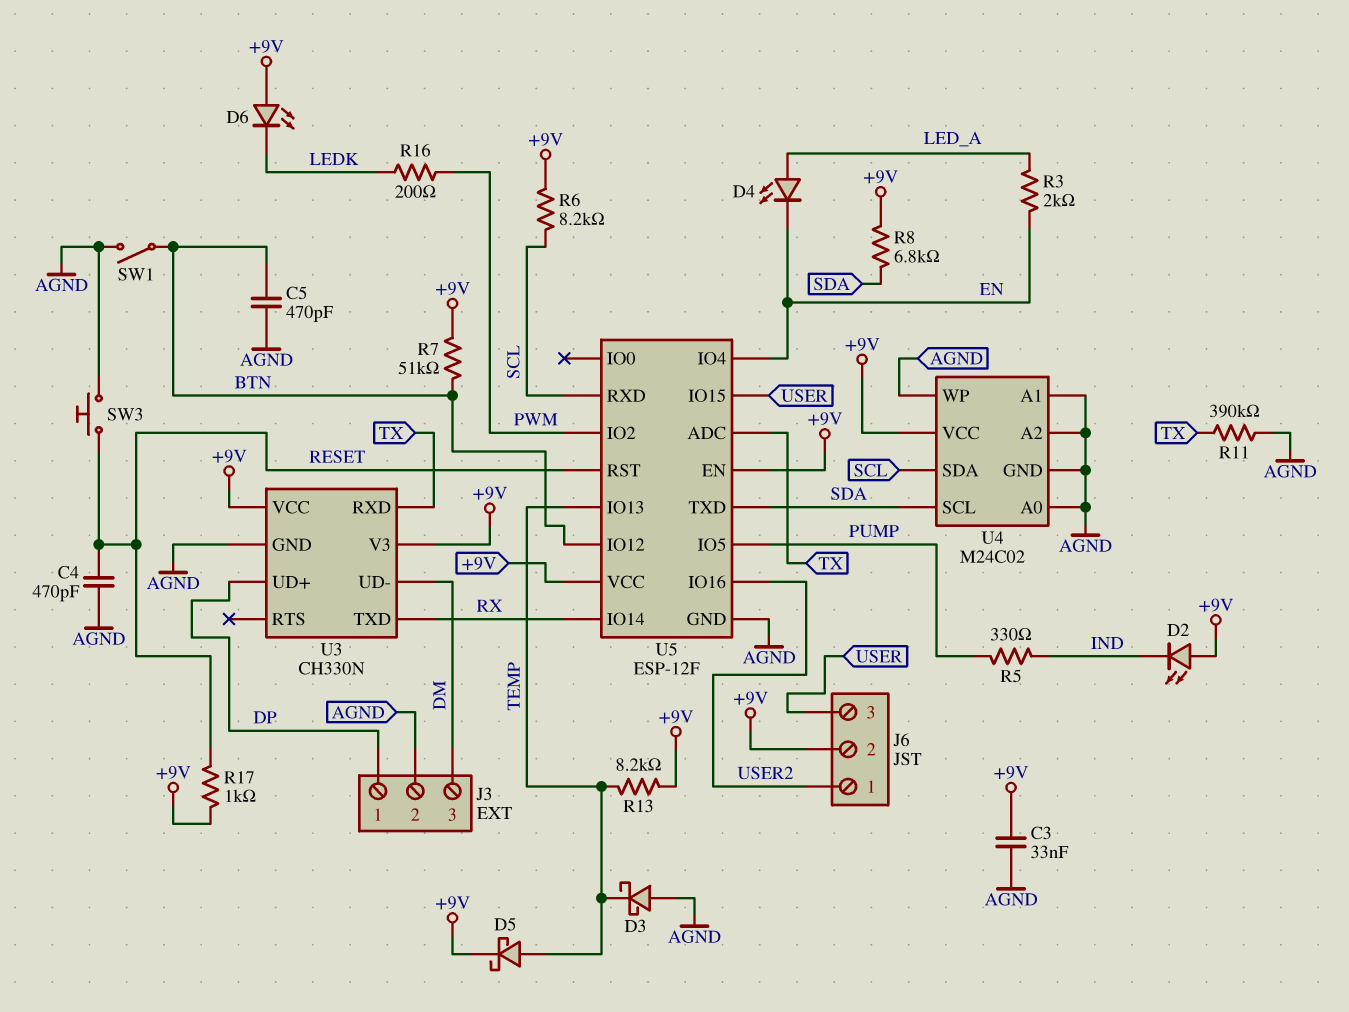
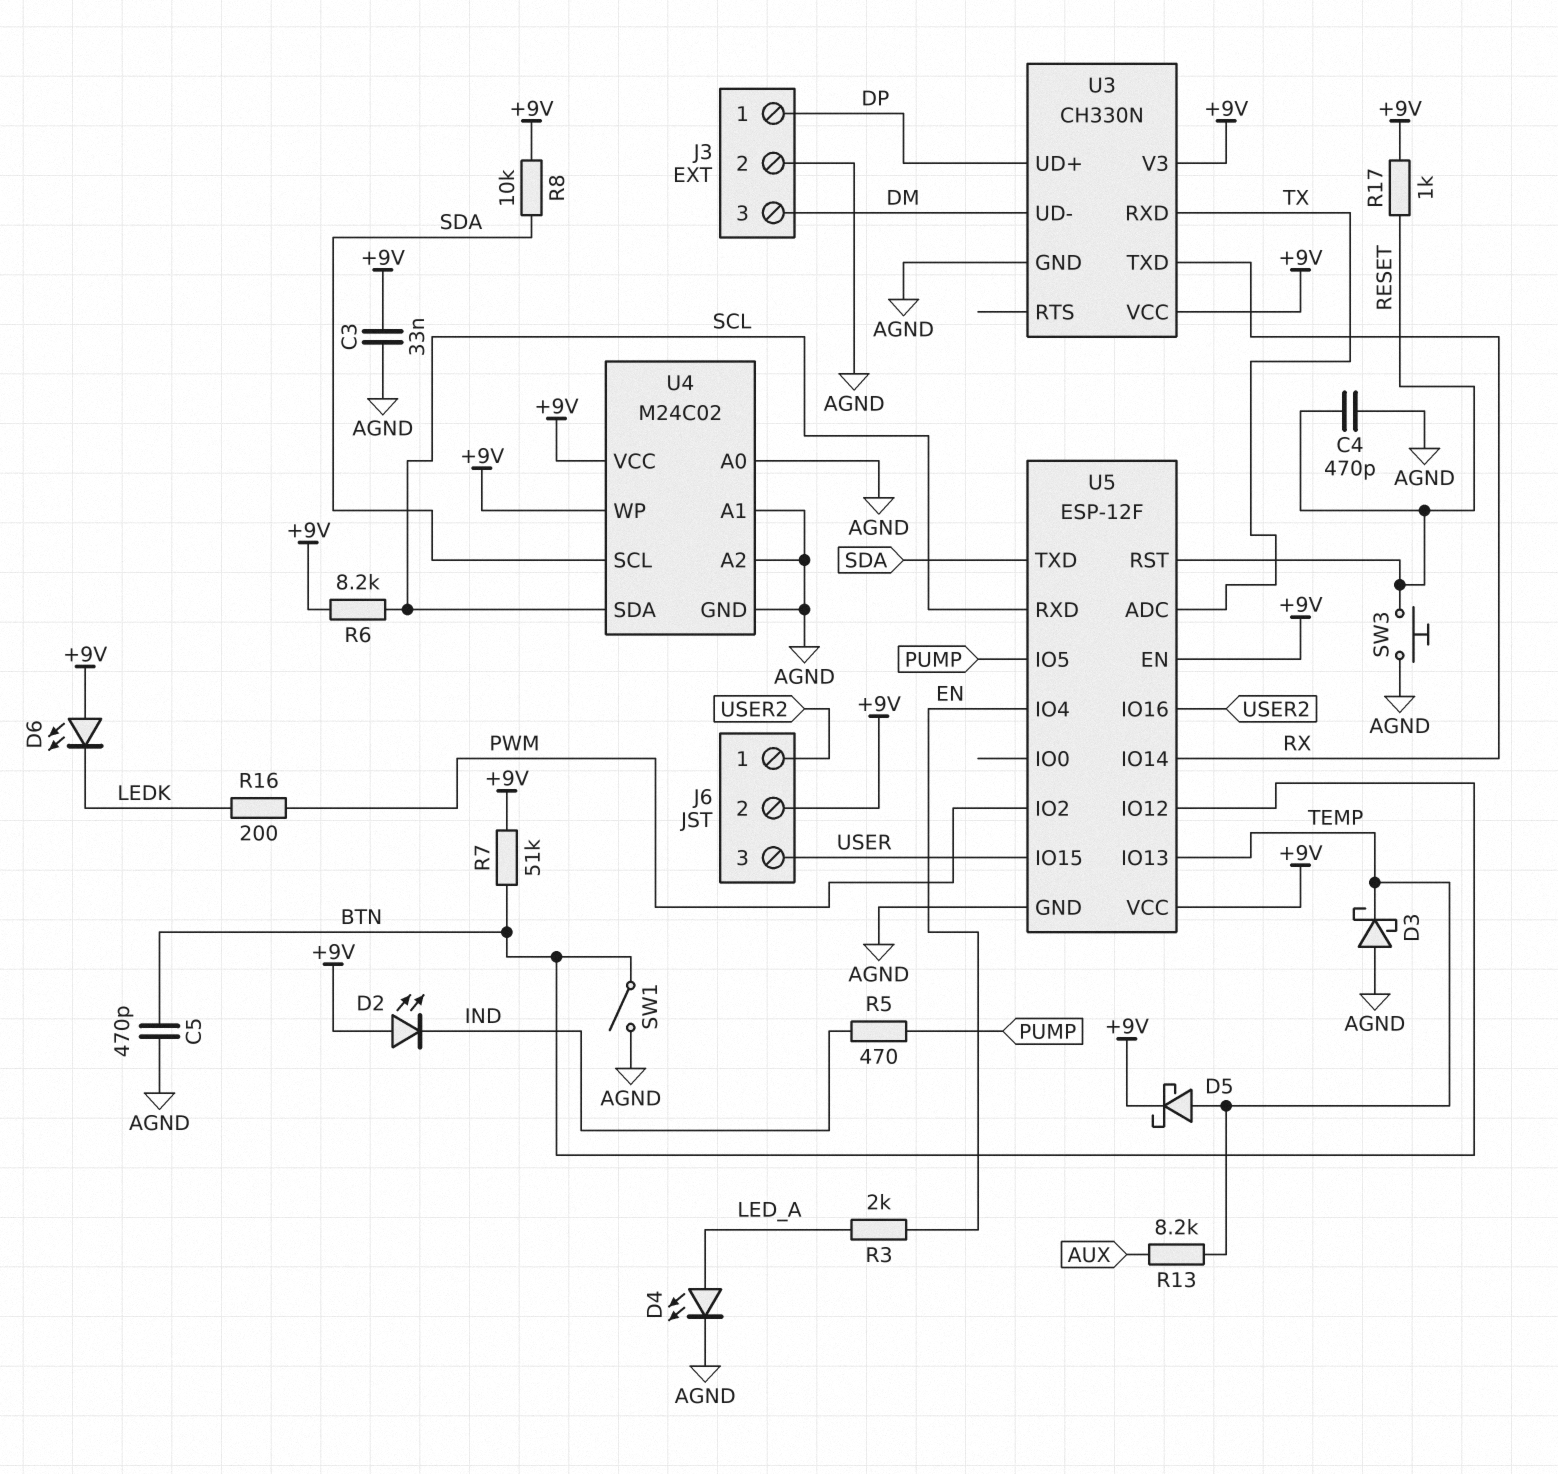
D4: LED (A LED_A, K EN) -> LED (A LED_A, K AGND)
R5: 330 (IND, PUMP) -> 470 (IND, PUMP)
R8: 6.8k (+9V, SDA) -> 10k (+9V, SDA)
R11: 390k (AGND, TX) -> none
R13: 8.2k (+9V, TEMP) -> 8.2k (AUX, TEMP)
U4 pin WP: AGND -> +9V

